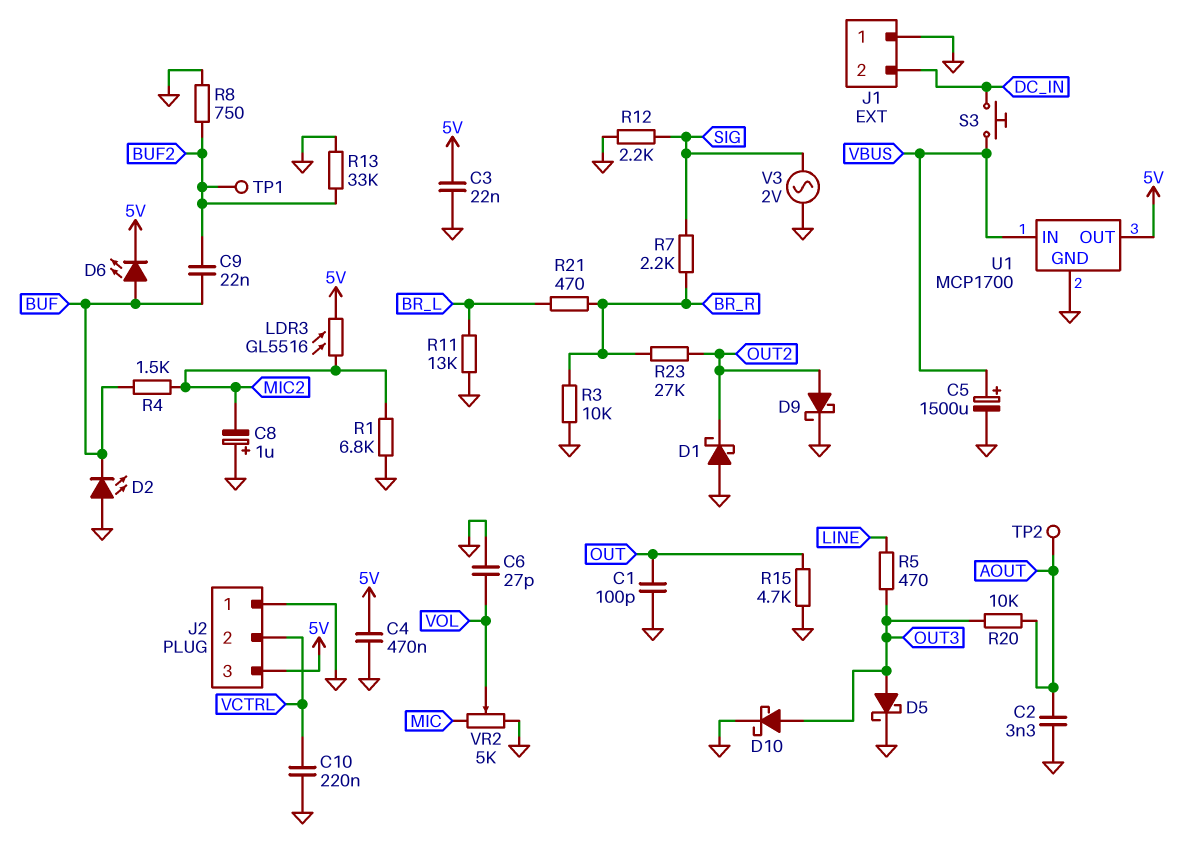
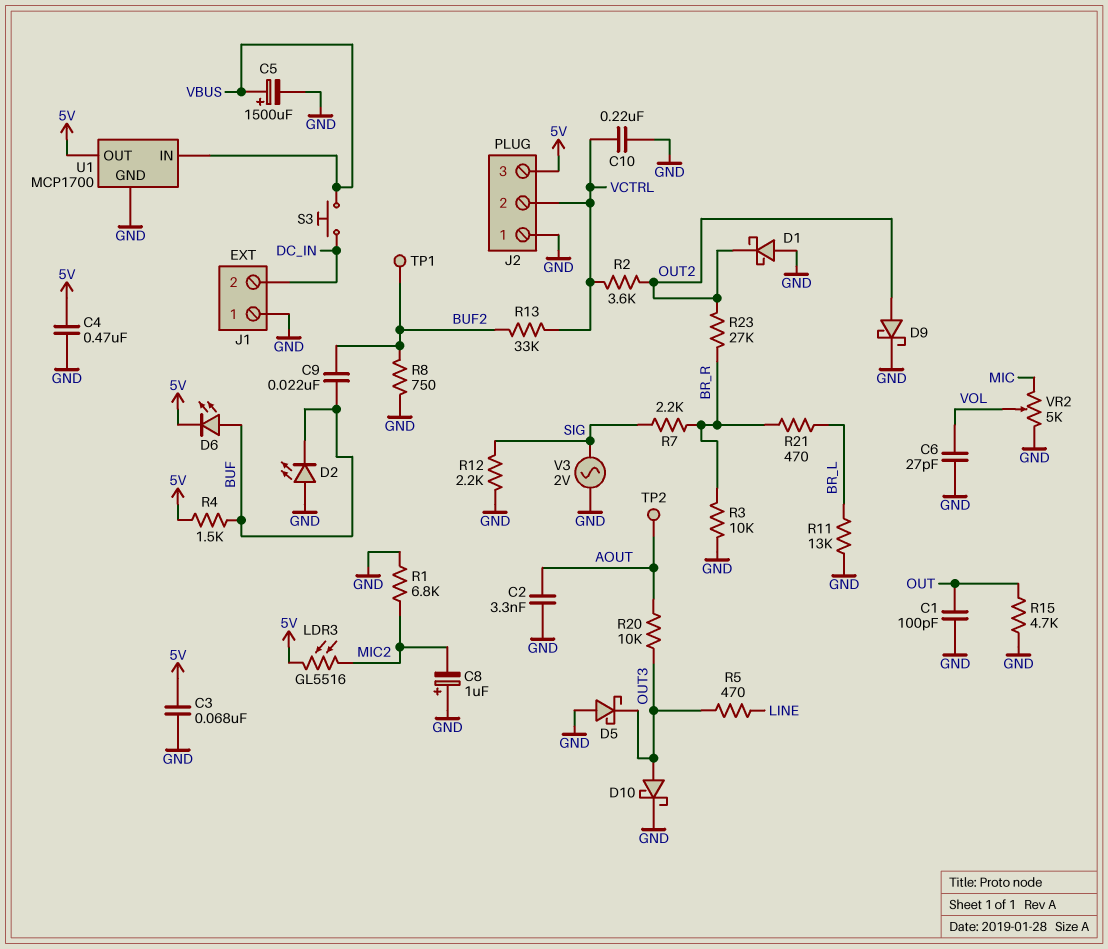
C3: 22nF (5V, GND) -> 68nF (5V, GND)
D5: schottky (A OUT3, K GND) -> schottky (A GND, K OUT3)
R2: none -> 3.6k (OUT2, VCTRL)
R4: 1.5k (BUF, MIC2) -> 1.5k (5V, BUF)
R13: 33k (BUF2, GND) -> 33k (BUF2, VCTRL)

